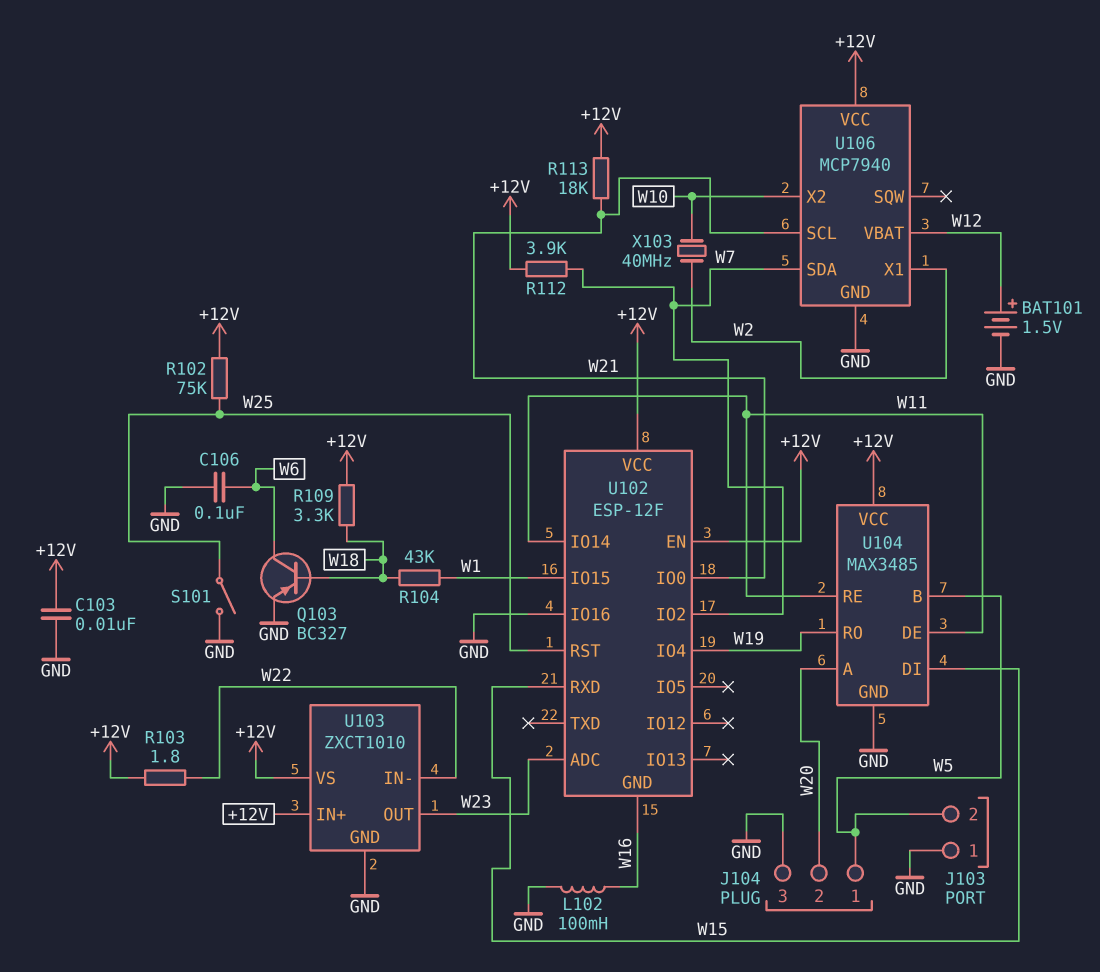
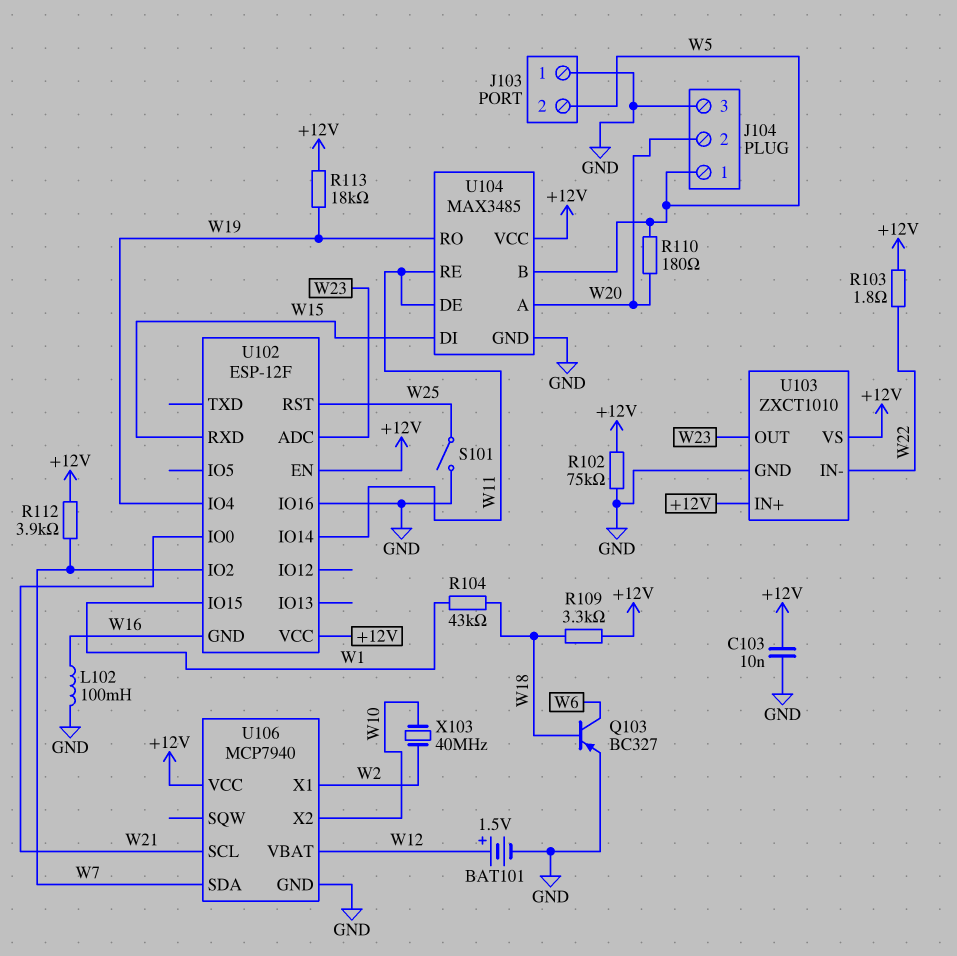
C106: 100nF (GND, W6) -> none
R102: 75k (+12V, W25) -> 75k (+12V, GND)
R110: none -> 180 (W5, W20)
R113: 18k (+12V, W21) -> 18k (+12V, W19)

